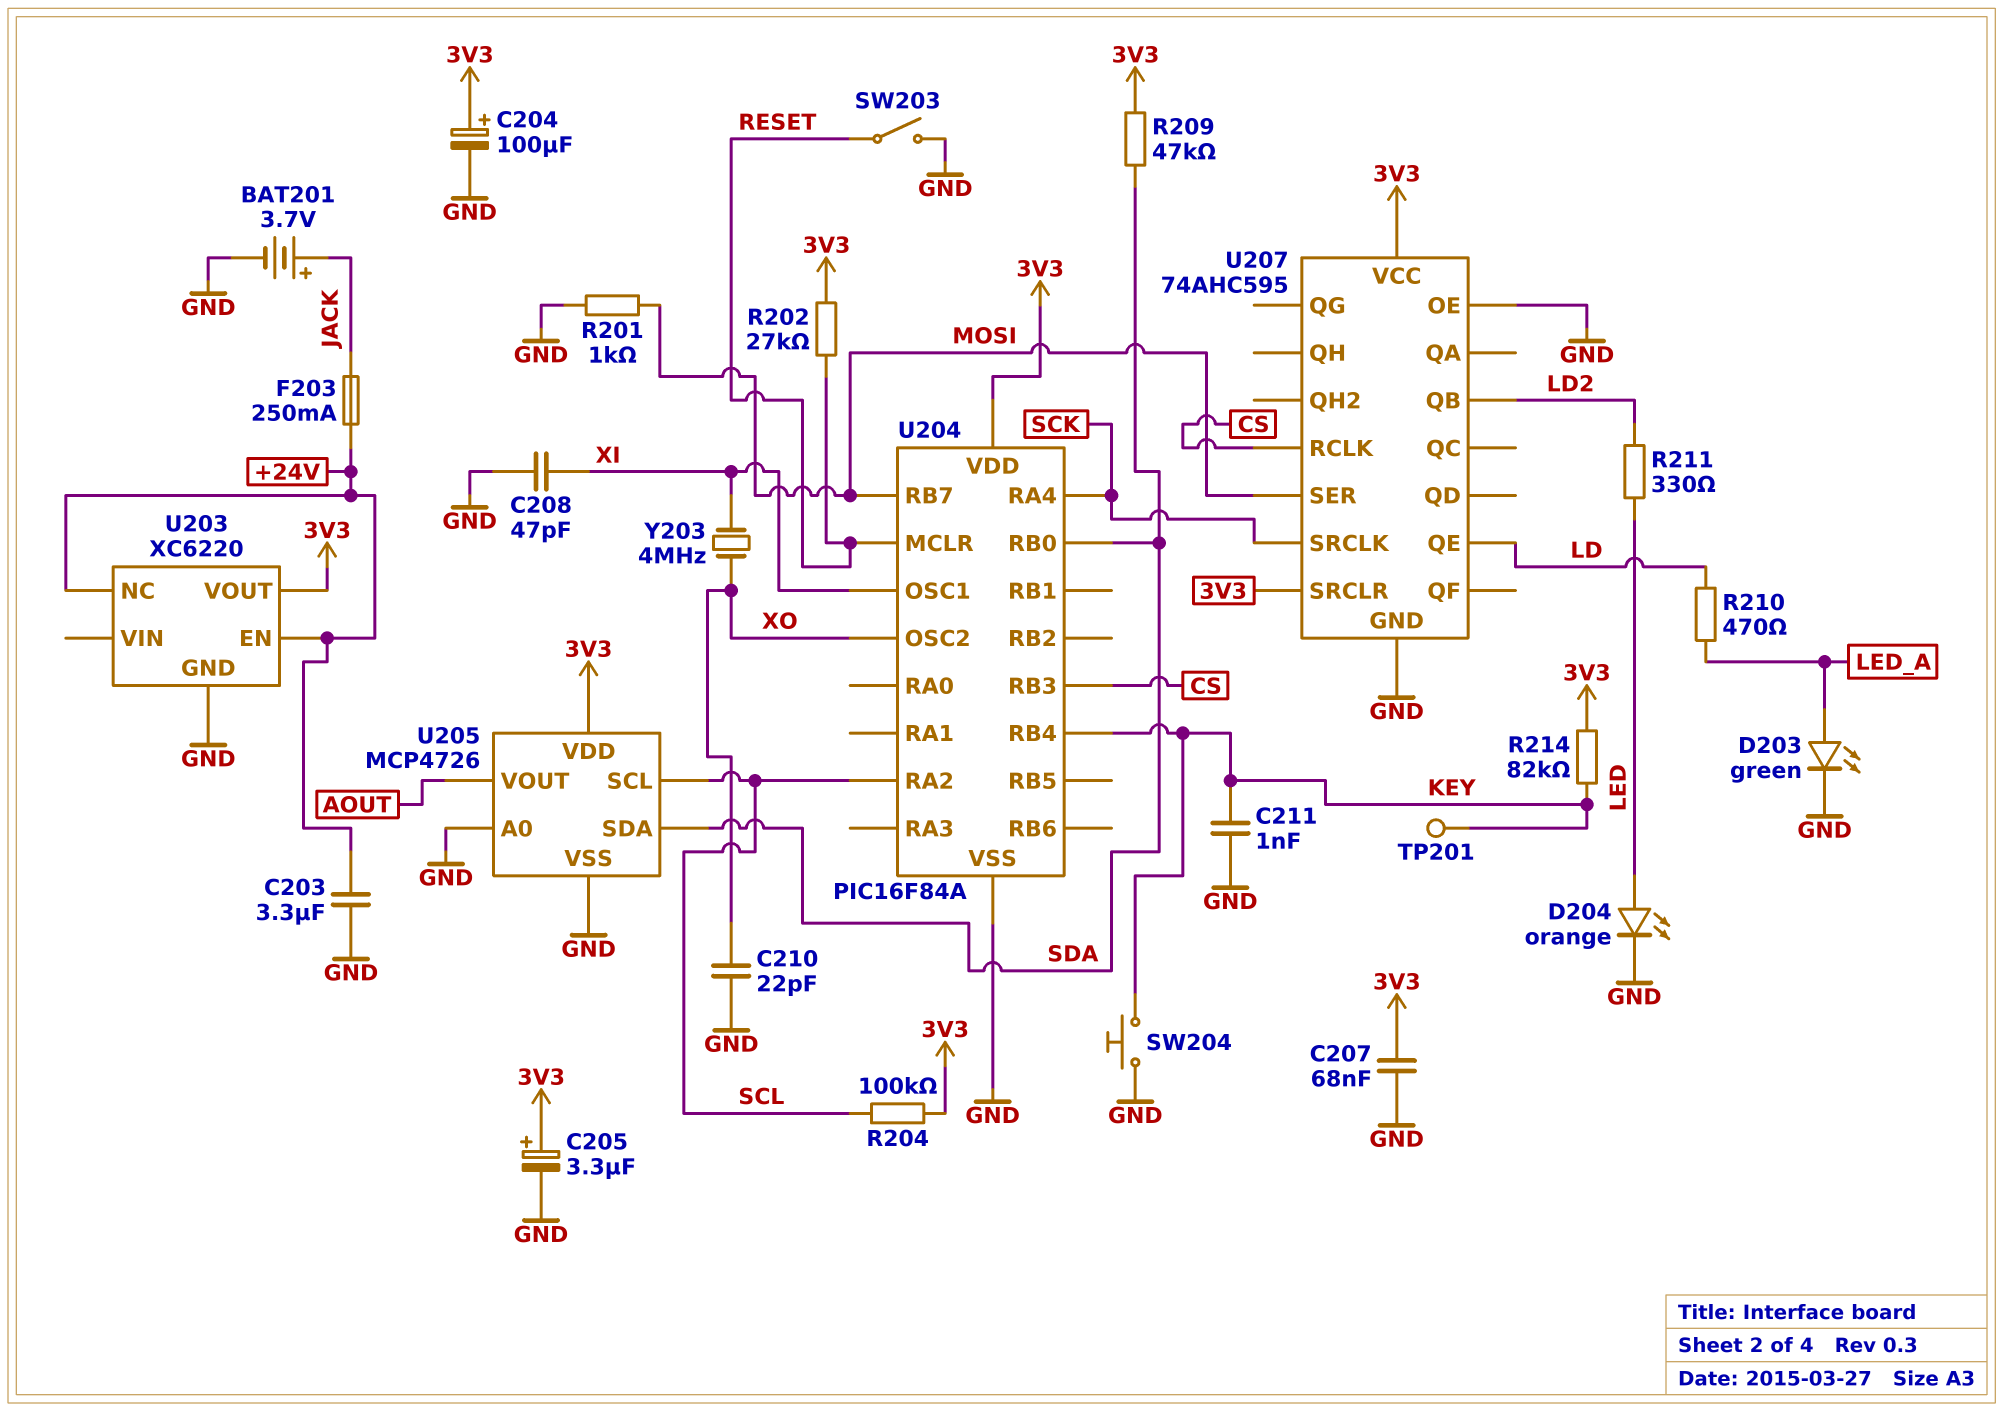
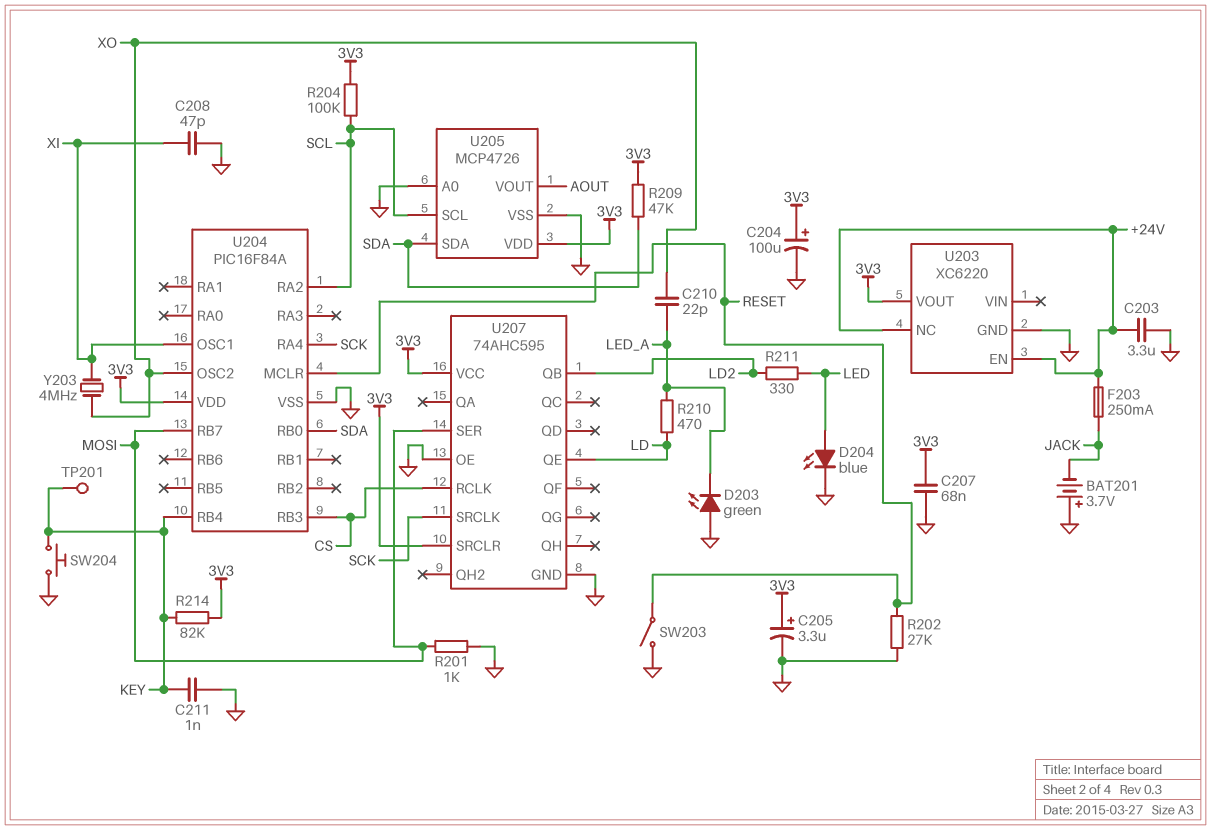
BAT201: 3.7V (plus JACK, minus GND) -> 3.7V (plus GND, minus JACK)
C210: 22pF (GND, XO) -> 22pF (LED_A, XO)
D203: LED green (A LED_A, K GND) -> LED green (A GND, K LED_A)
D204: LED orange (A LED, K GND) -> LED blue (A LED, K GND)
R202: 27k (3V3, RESET) -> 27k (GND, RESET)

